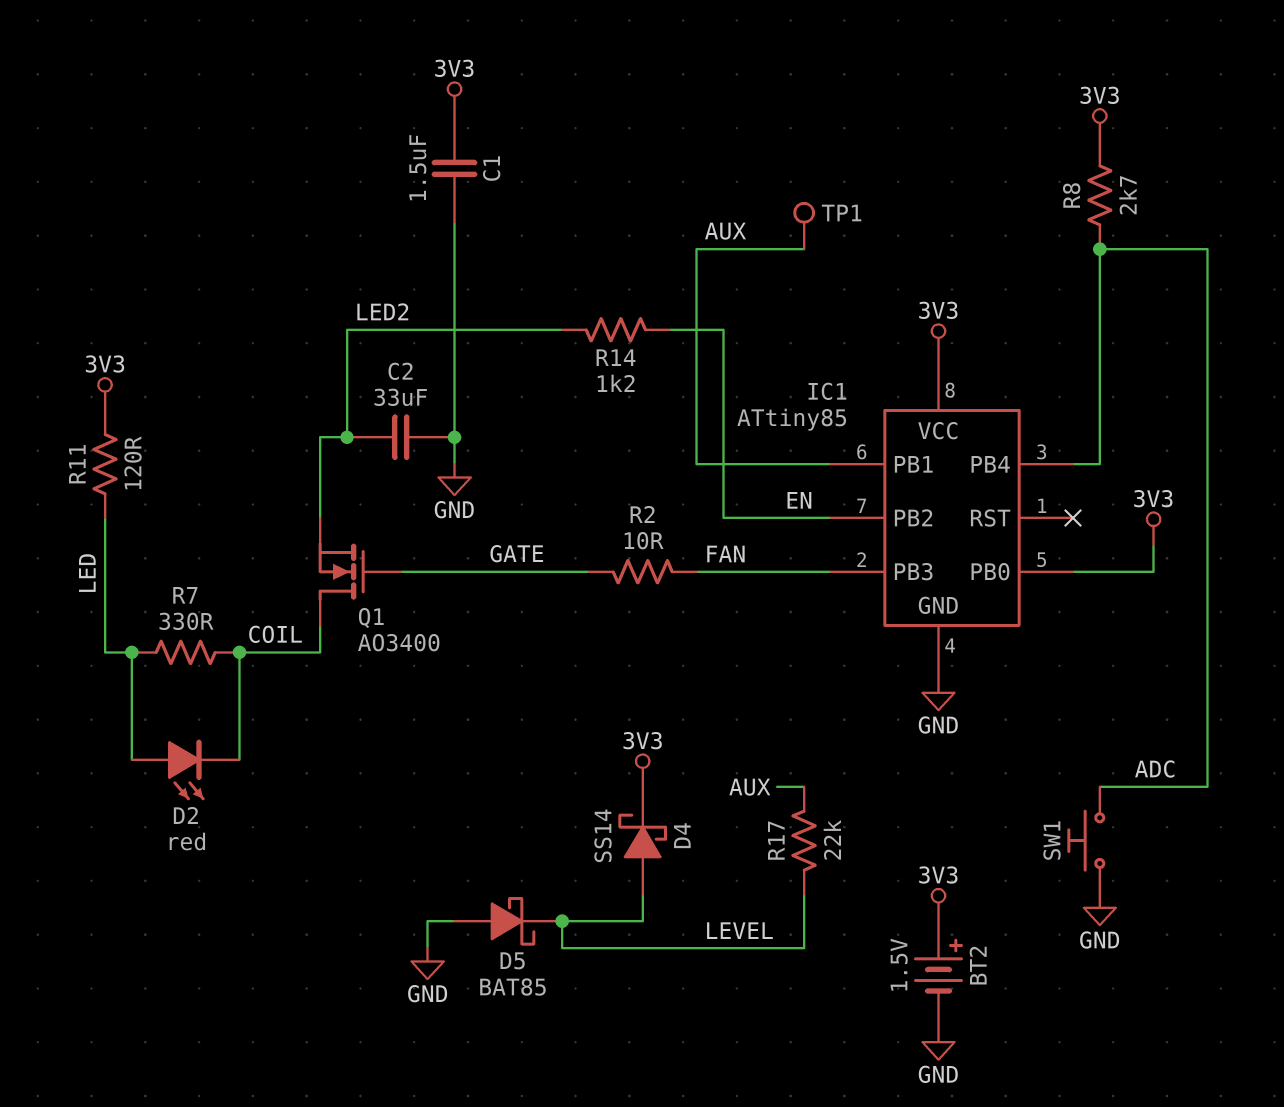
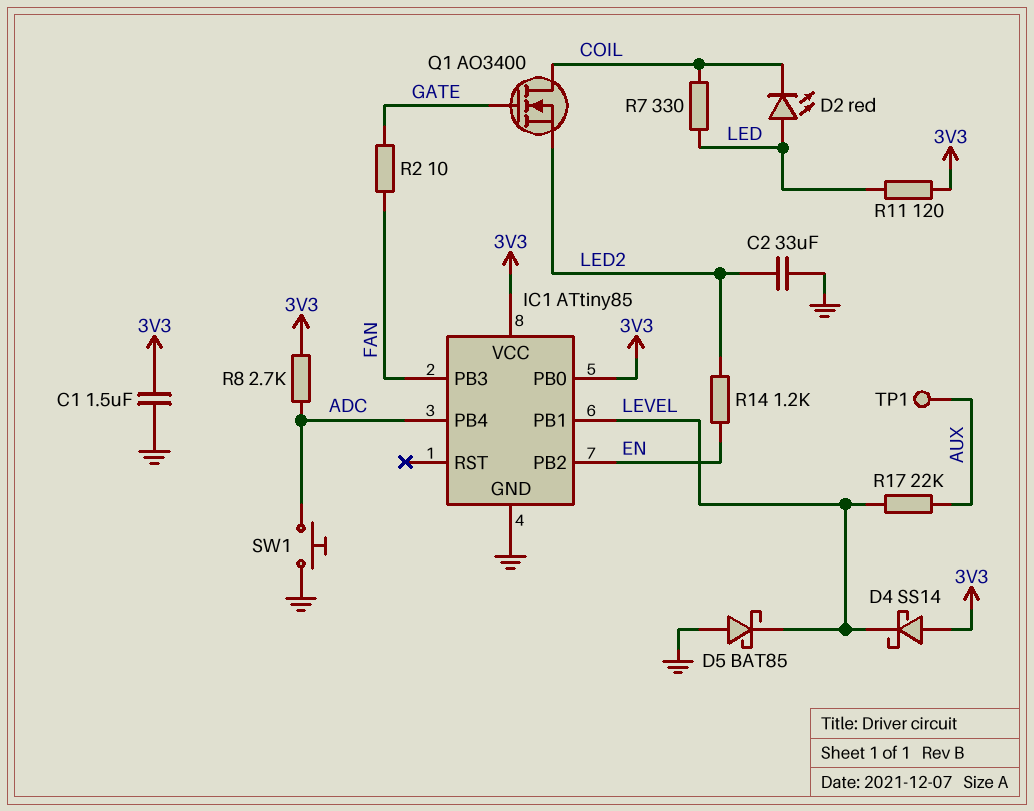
BT2: 1.5V (plus 3V3, minus GND) -> none
D4: schottky SS14 (A LEVEL, K 3V3) -> schottky SS14 (A 3V3, K LEVEL)
IC1 pin PB1: AUX -> LEVEL

